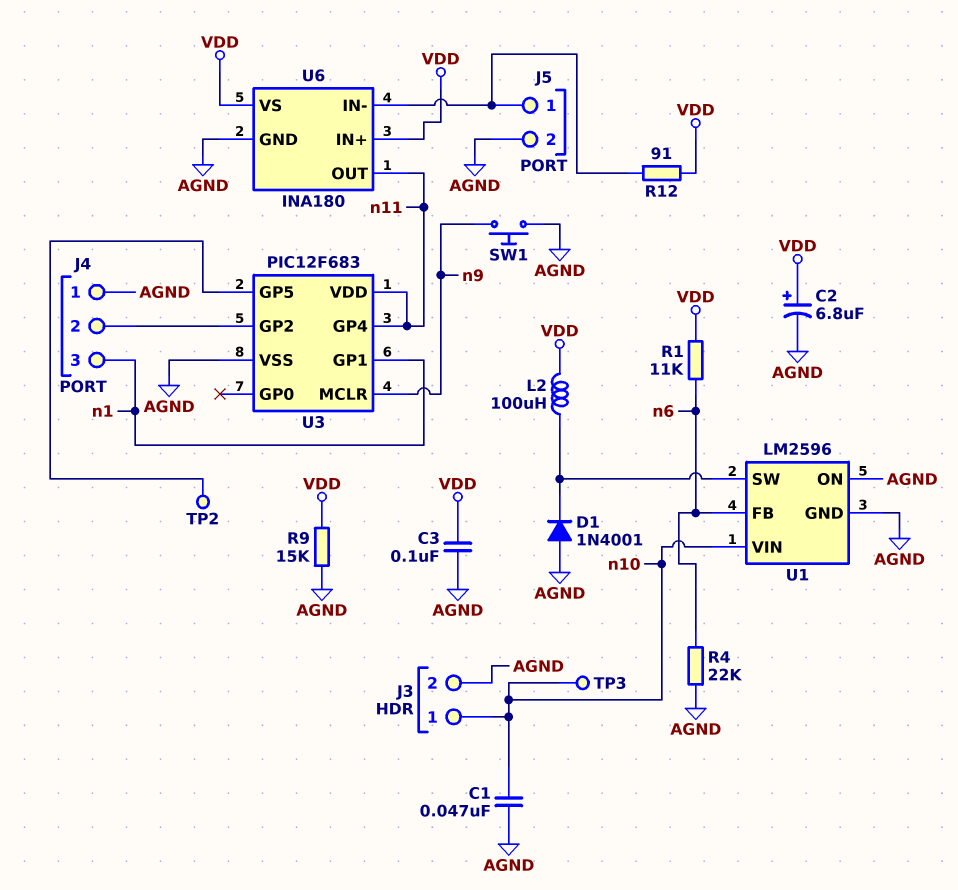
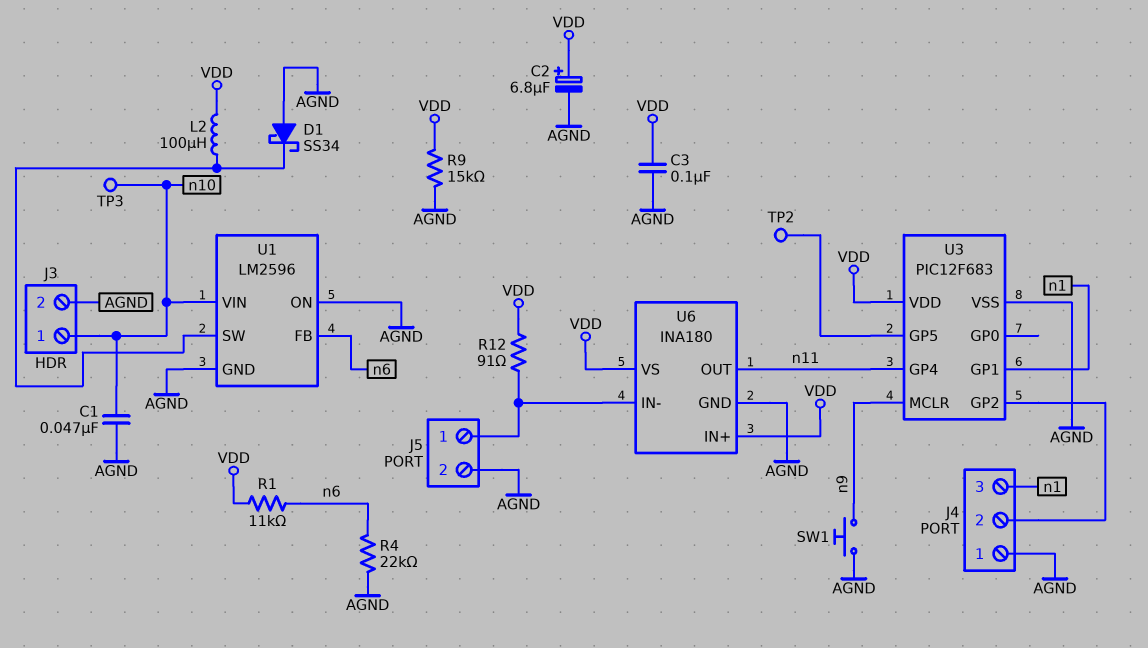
D1: diode 1N4001 (A AGND, K U1/SW) -> schottky SS34 (A AGND, K U1/SW)
U3 pin VDD: n11 -> VDD

